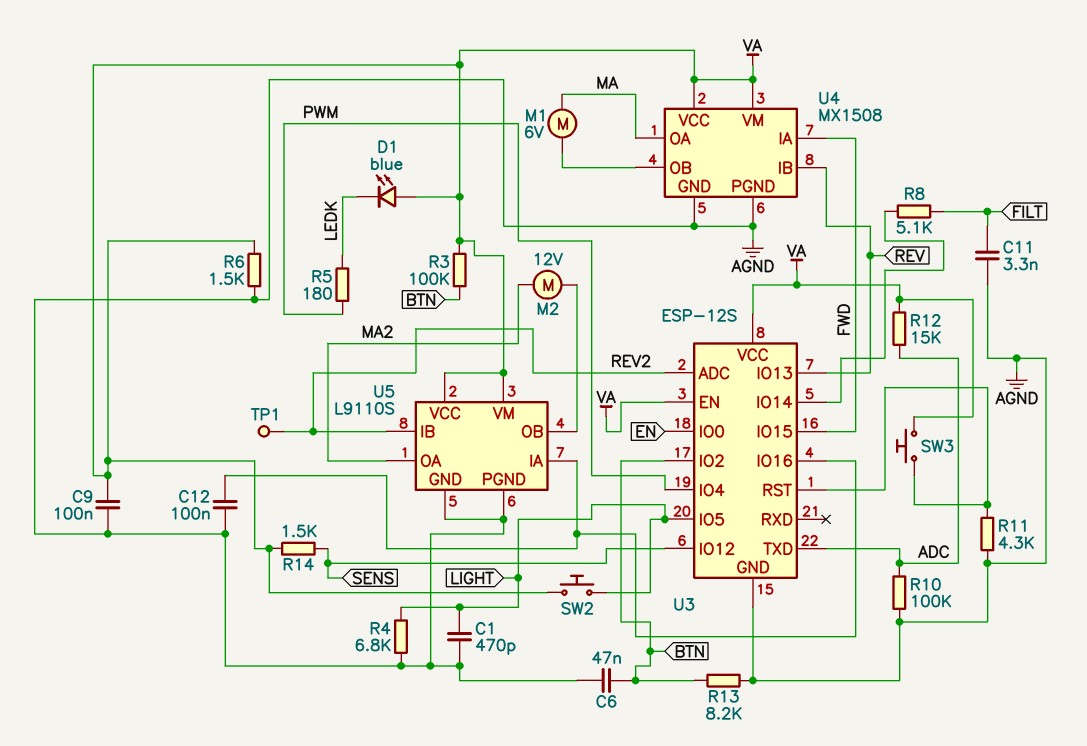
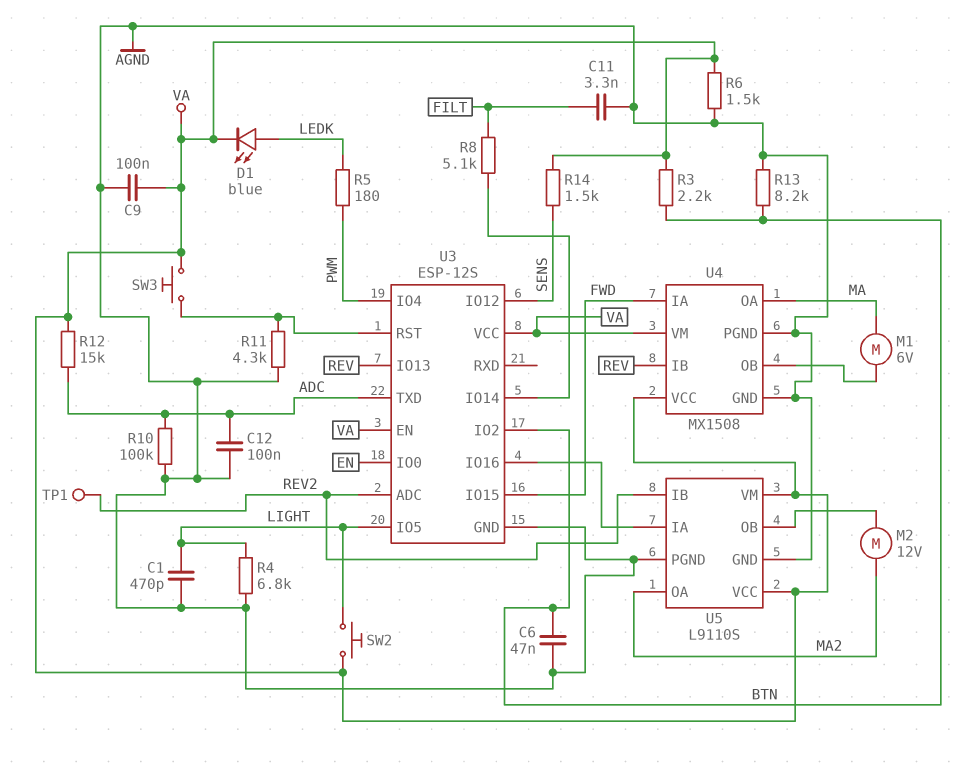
C12: 100nF (AGND, U3/IO16) -> 100nF (ADC, AGND)
D1: LED blue (A VA, K LEDK) -> LED blue (A LEDK, K VA)
R3: 100k (BTN, VA) -> 2.2k (BTN, VA)

